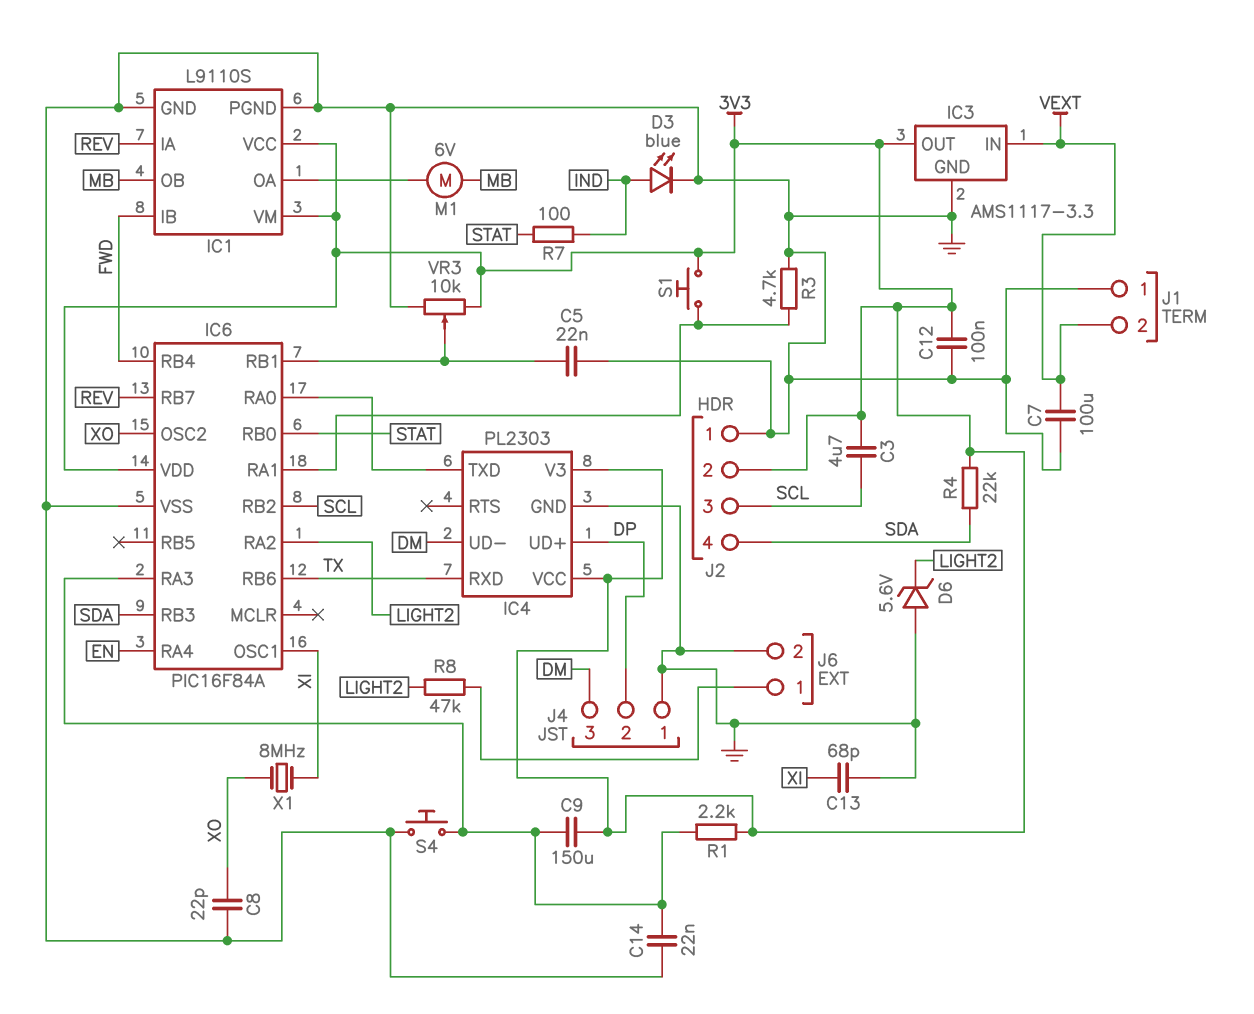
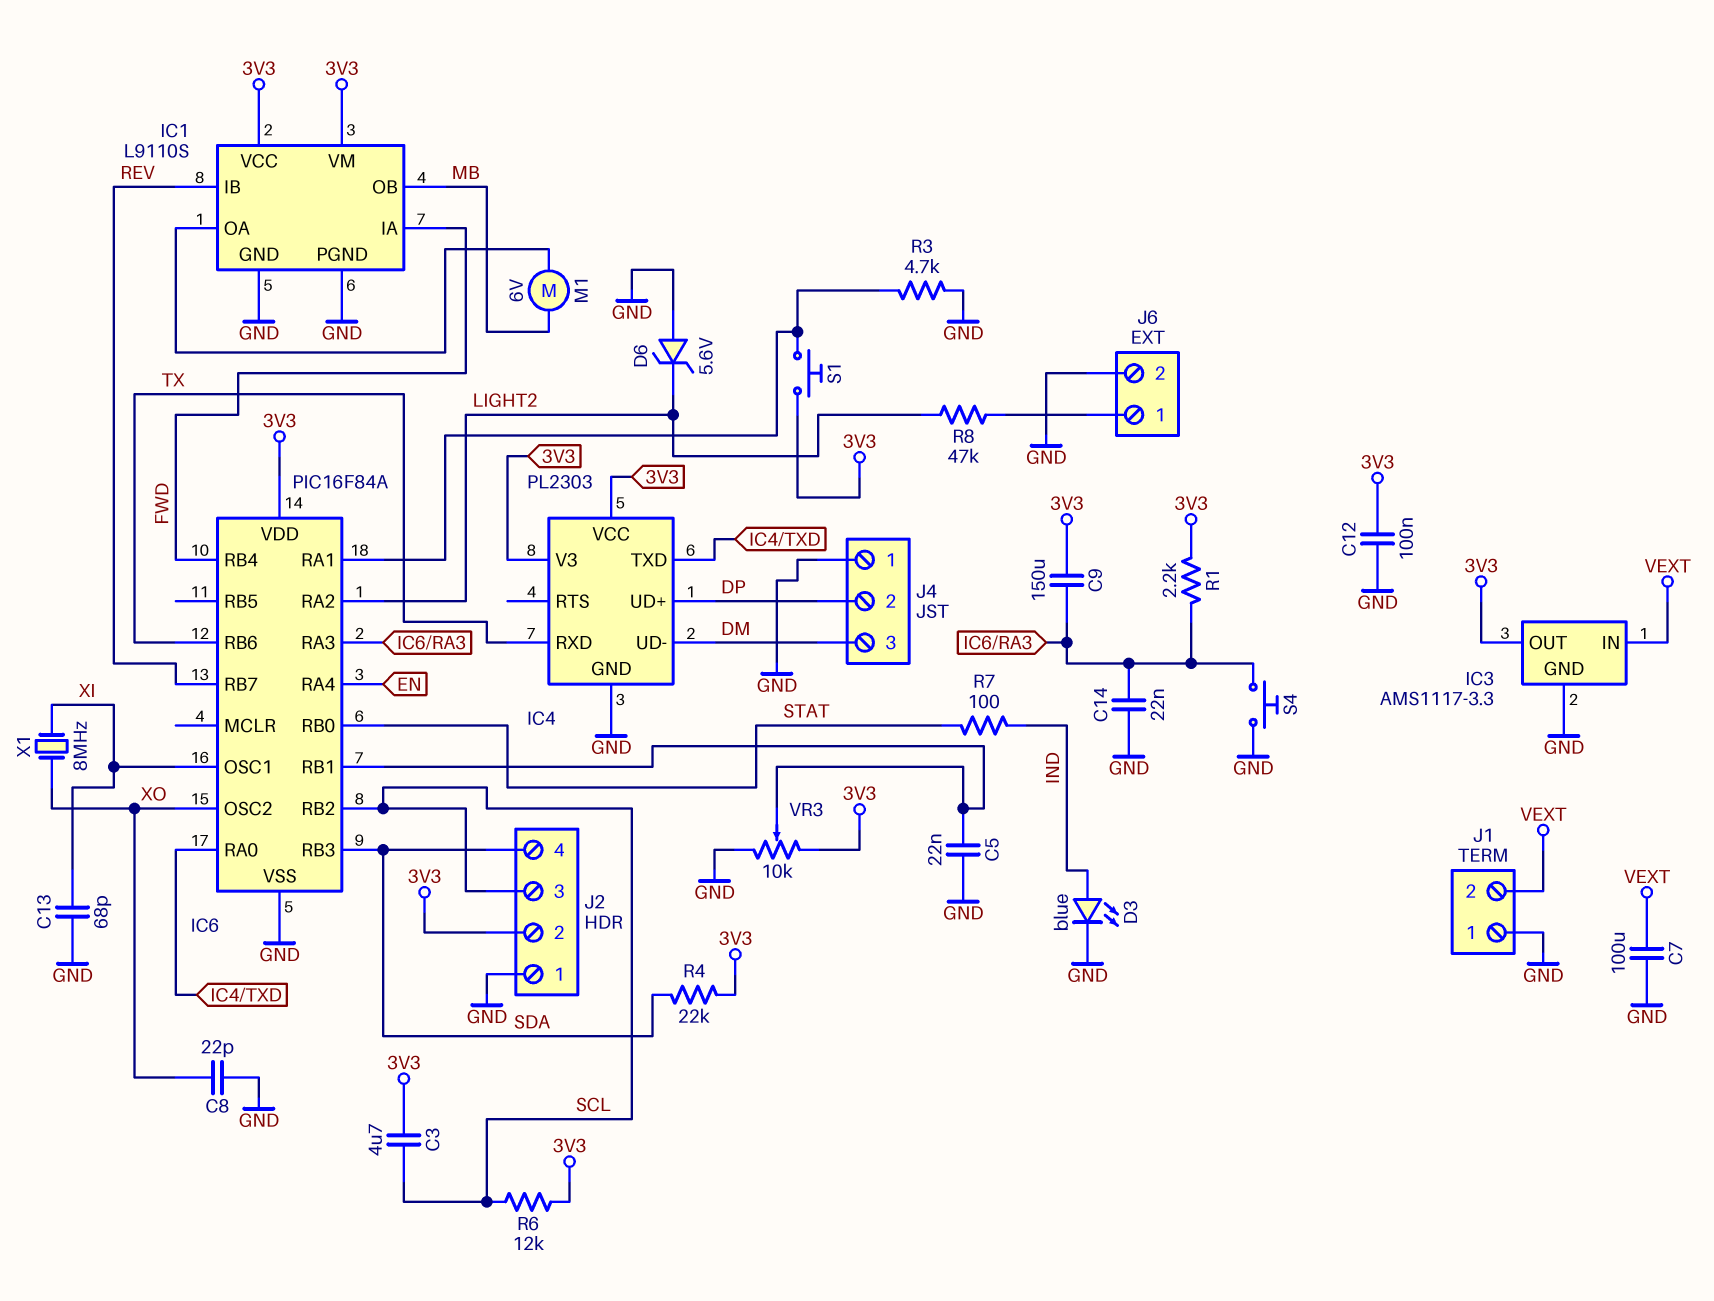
IC1 pin IA: REV -> FWD
IC1 pin IB: FWD -> REV
R6: none -> 12k (3V3, SCL)

